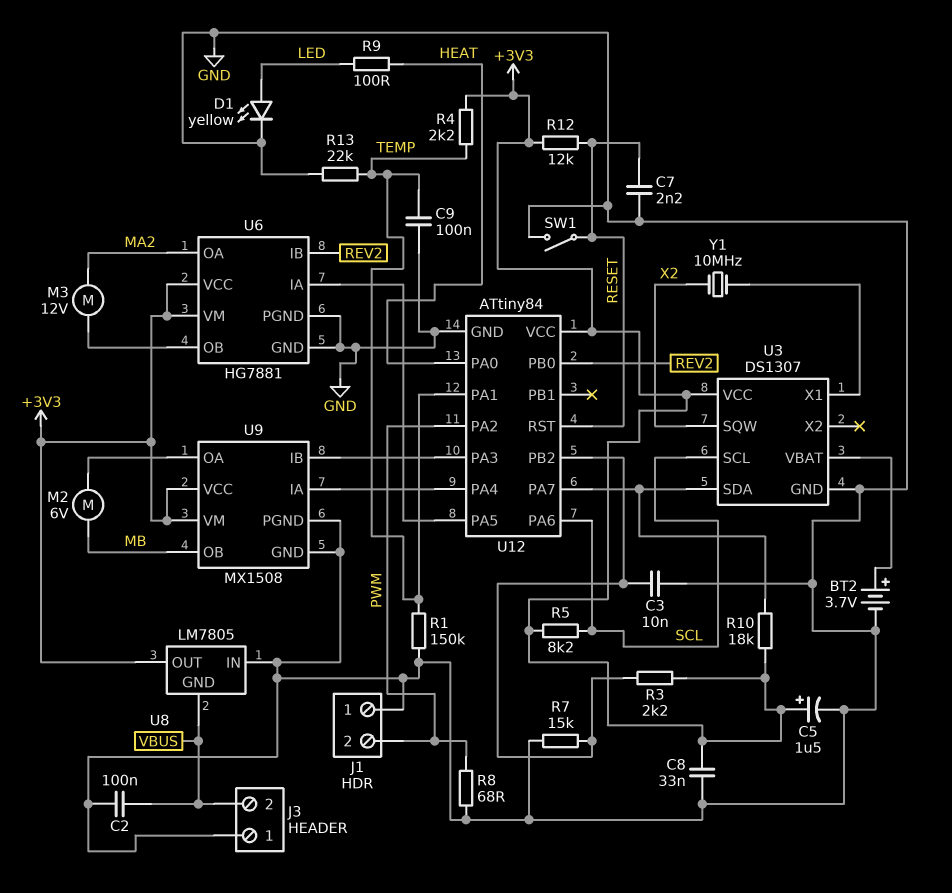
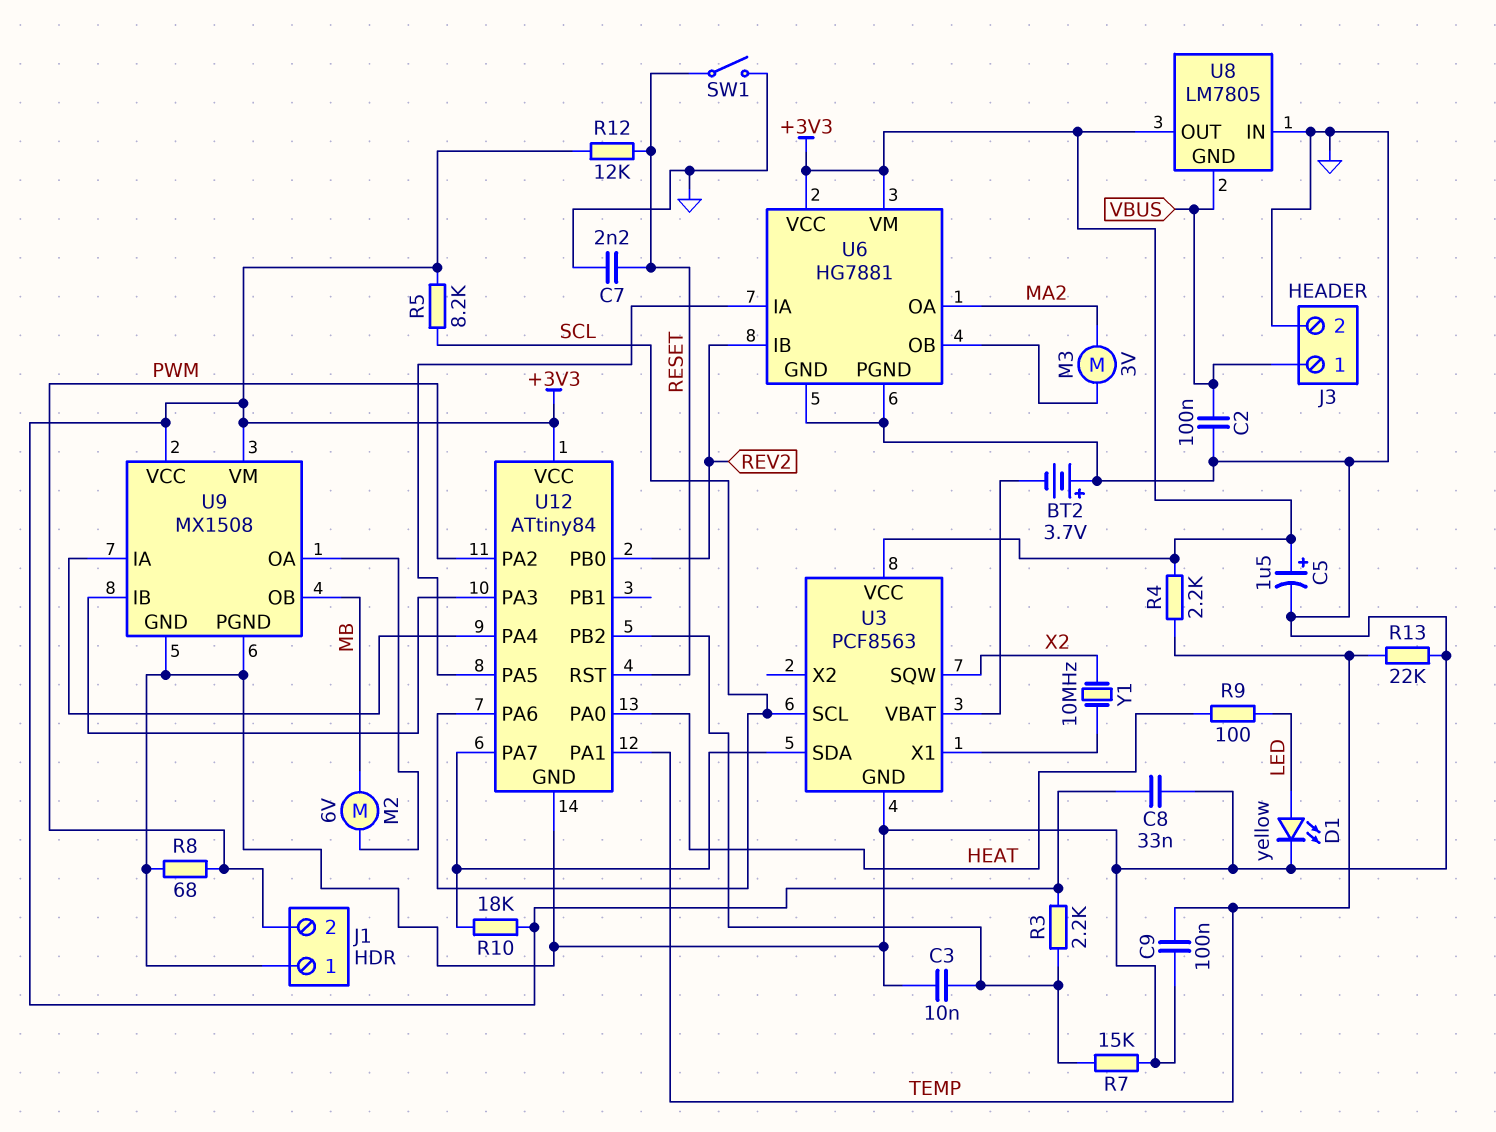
BT2: 3.7V (plus U3/VBAT, minus GND) -> 3.7V (plus GND, minus U3/VBAT)
J3 pin 1: GND -> VBUS
J3 pin 2: VBUS -> GND
M3: motor 12V (MA2, U6/OB) -> motor 3V (MA2, U6/OB)
R1: 150k (GND, TEMP) -> none
U3: DS1307 -> PCF8563

